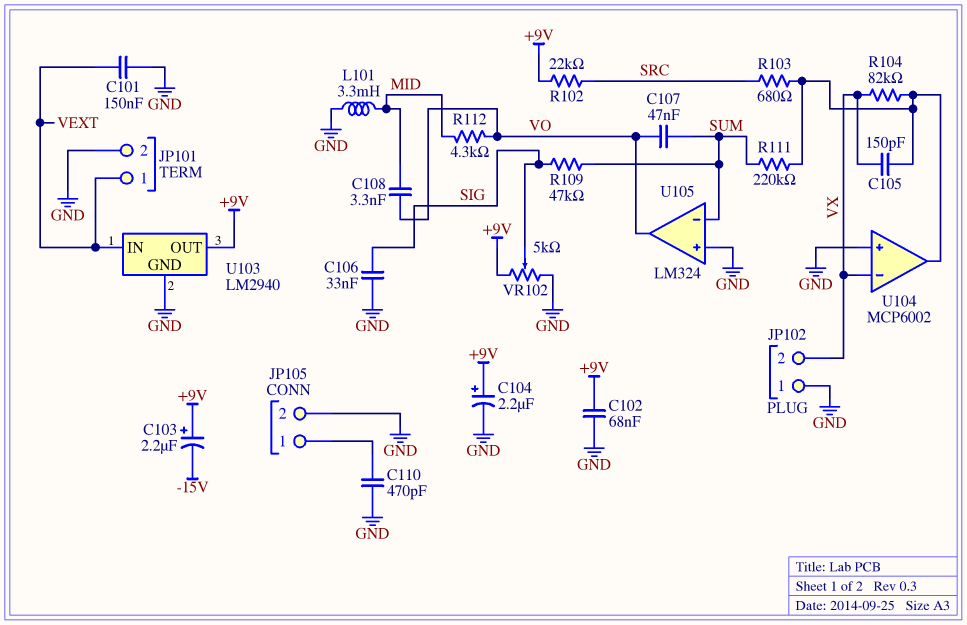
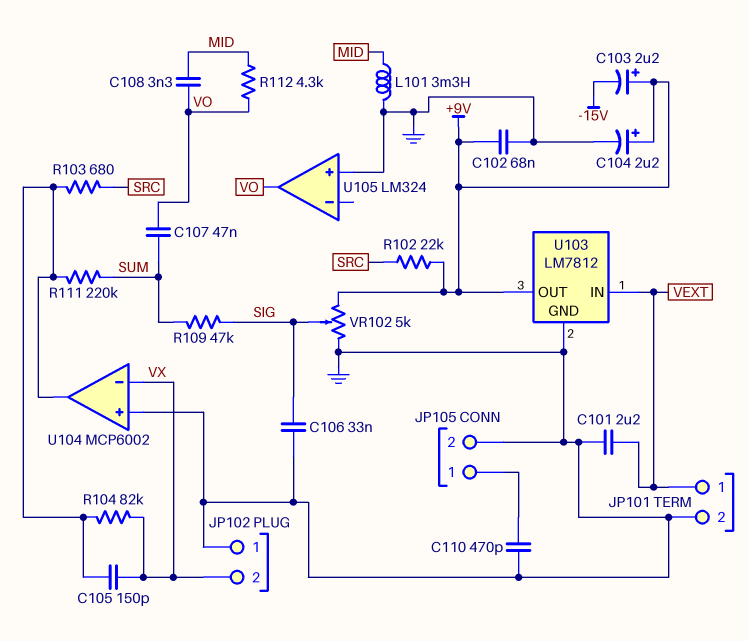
C101: 150nF (GND, VEXT) -> 2.2uF (GND, VEXT)
U103: LM2940 -> LM7812
U105 pin in-: SUM -> none

